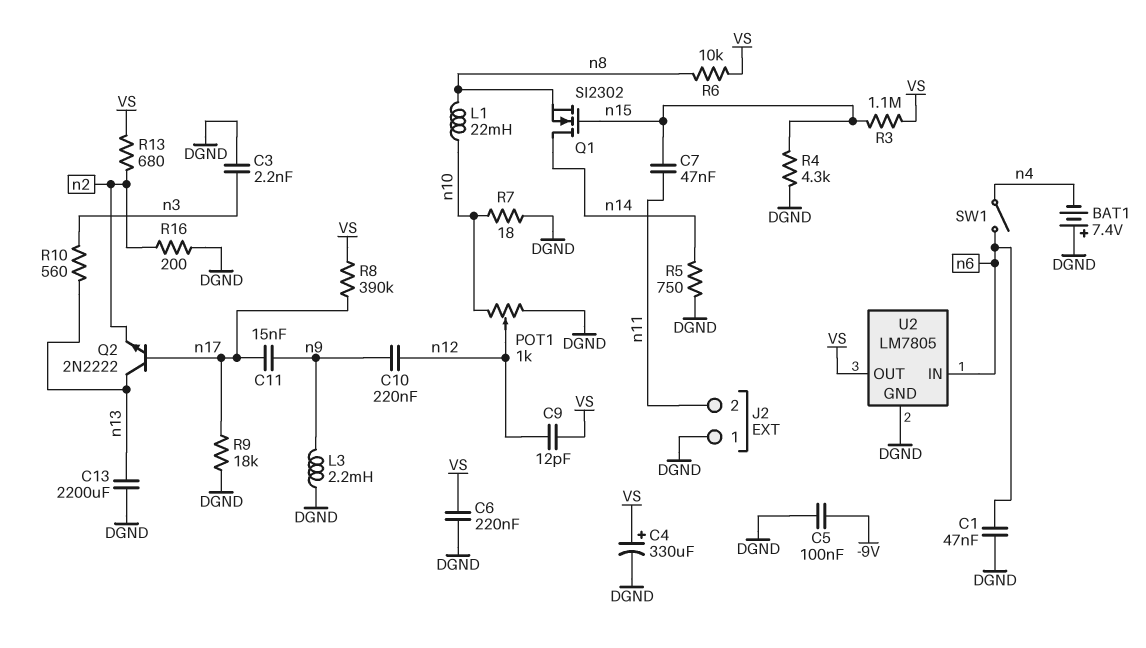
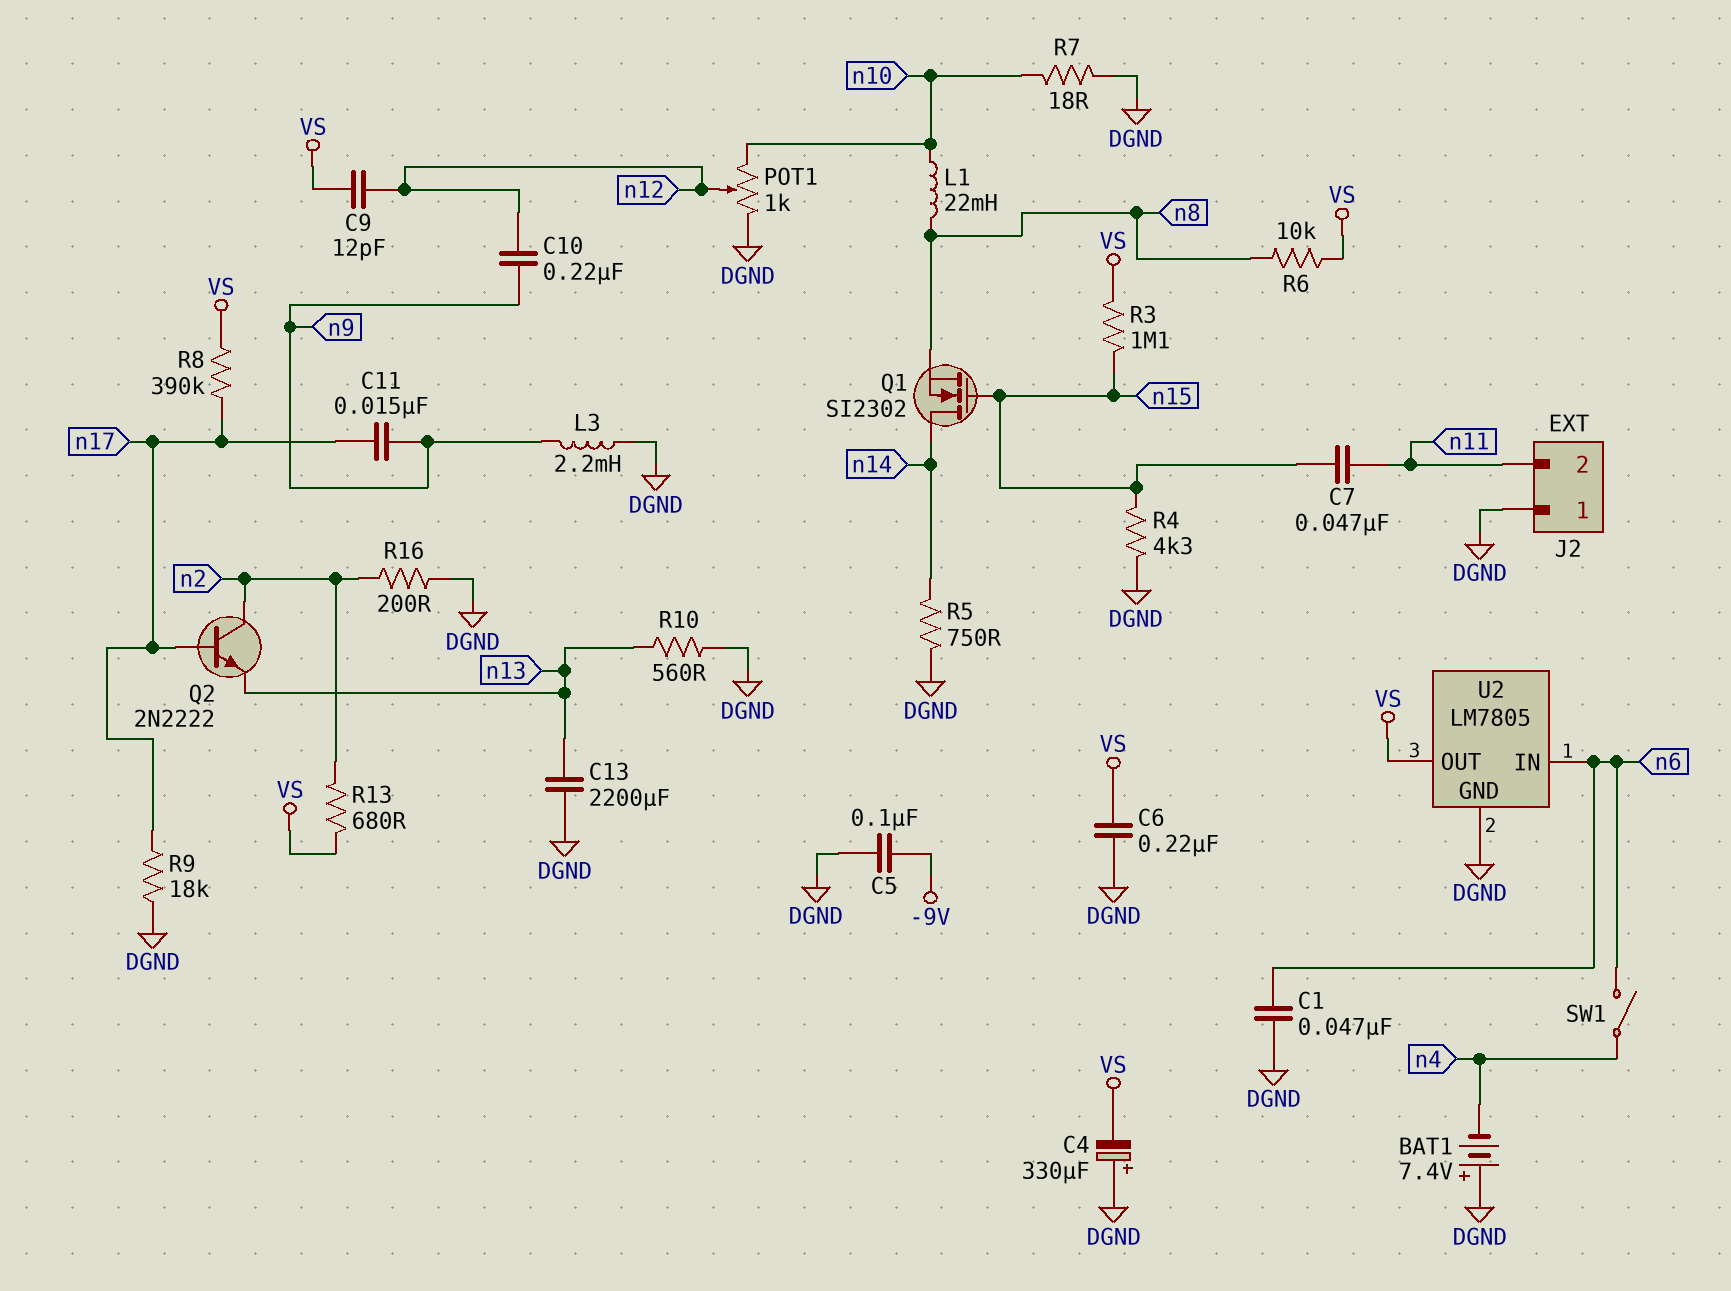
C3: 2.2nF (DGND, n3) -> none
C4: 330uF (plus VS, minus DGND) -> 330uF (plus DGND, minus VS)
Q2: NPN 2N2222 (B n17, C n13, E n2) -> NPN 2N2222 (B n17, C n2, E n13)
R10: 560 (n3, n13) -> 560 (DGND, n13)

